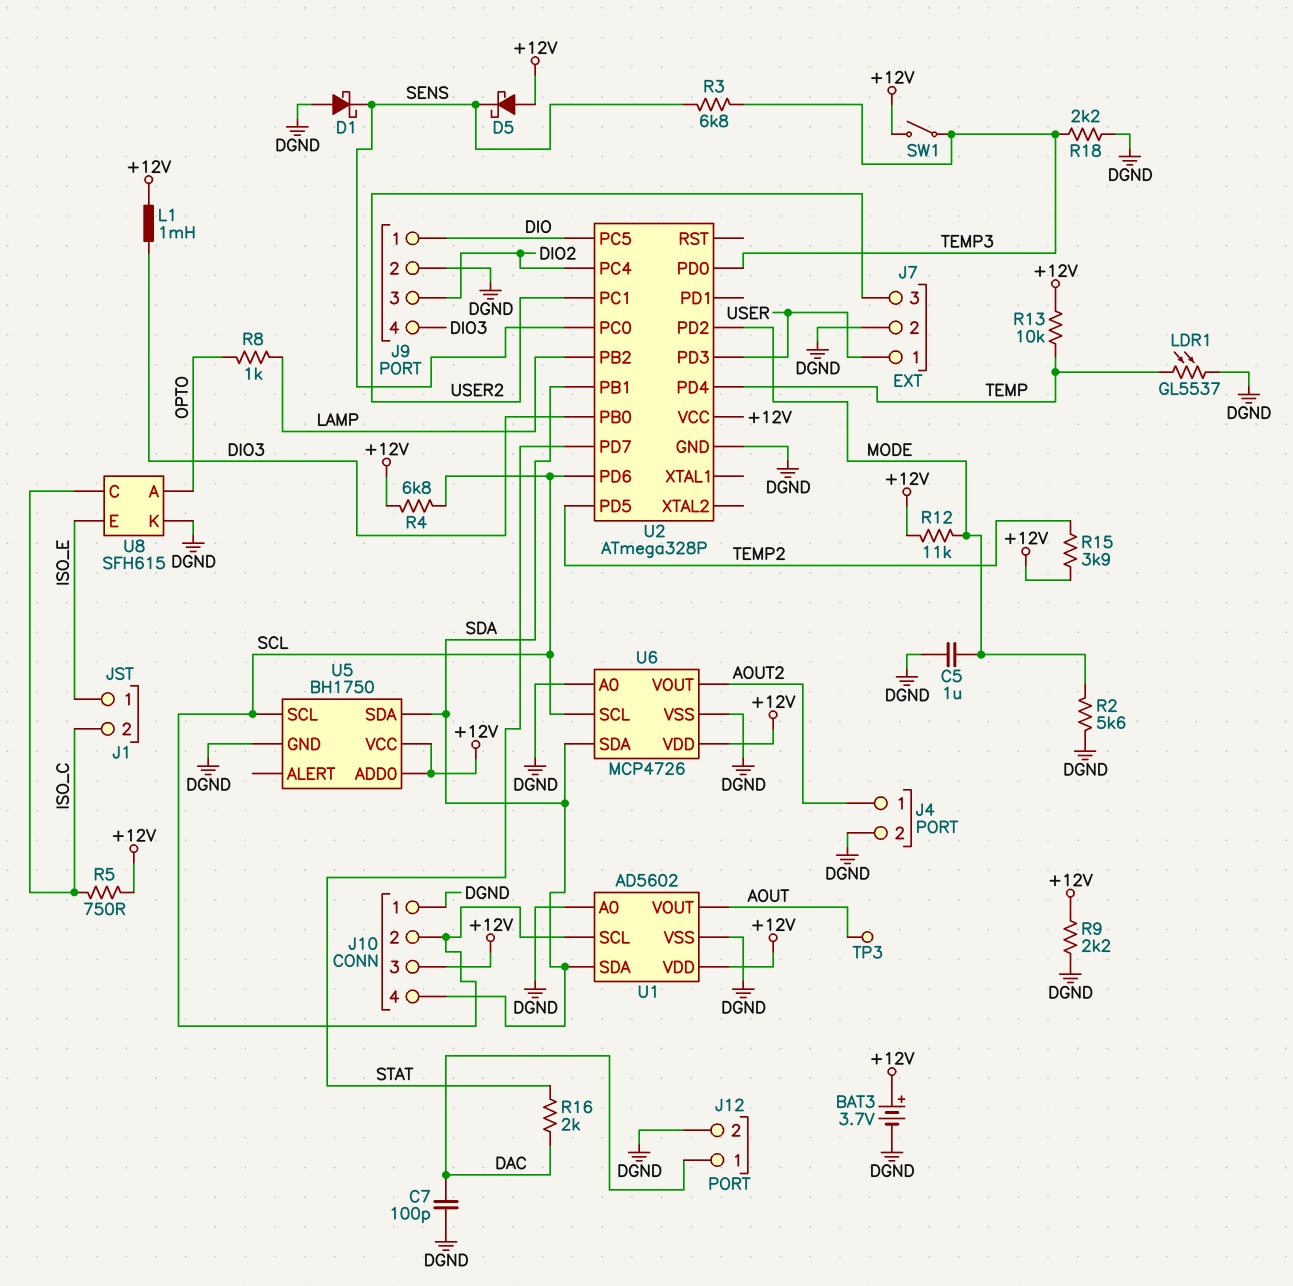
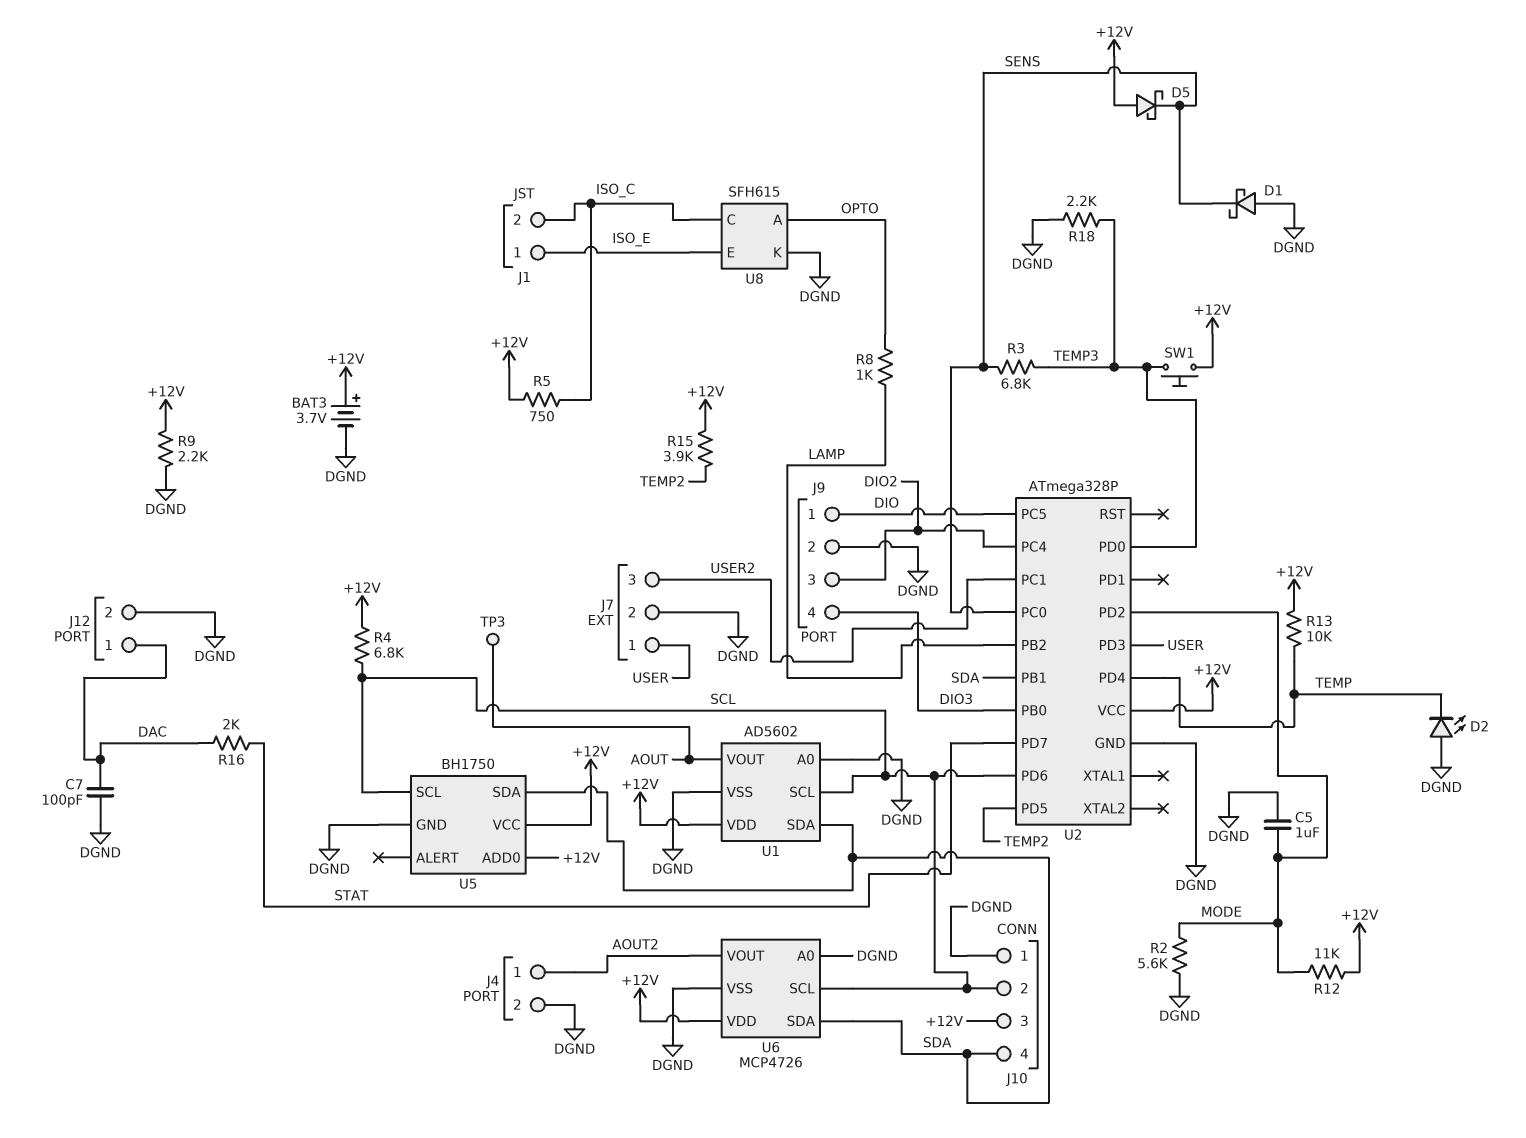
D2: none -> LED (A DGND, K TEMP)
L1: 1mH (+12V, DIO3) -> none
LDR1: GL5537 (DGND, TEMP) -> none
SW1: switch (+12V, TEMP3) -> button (+12V, TEMP3)

